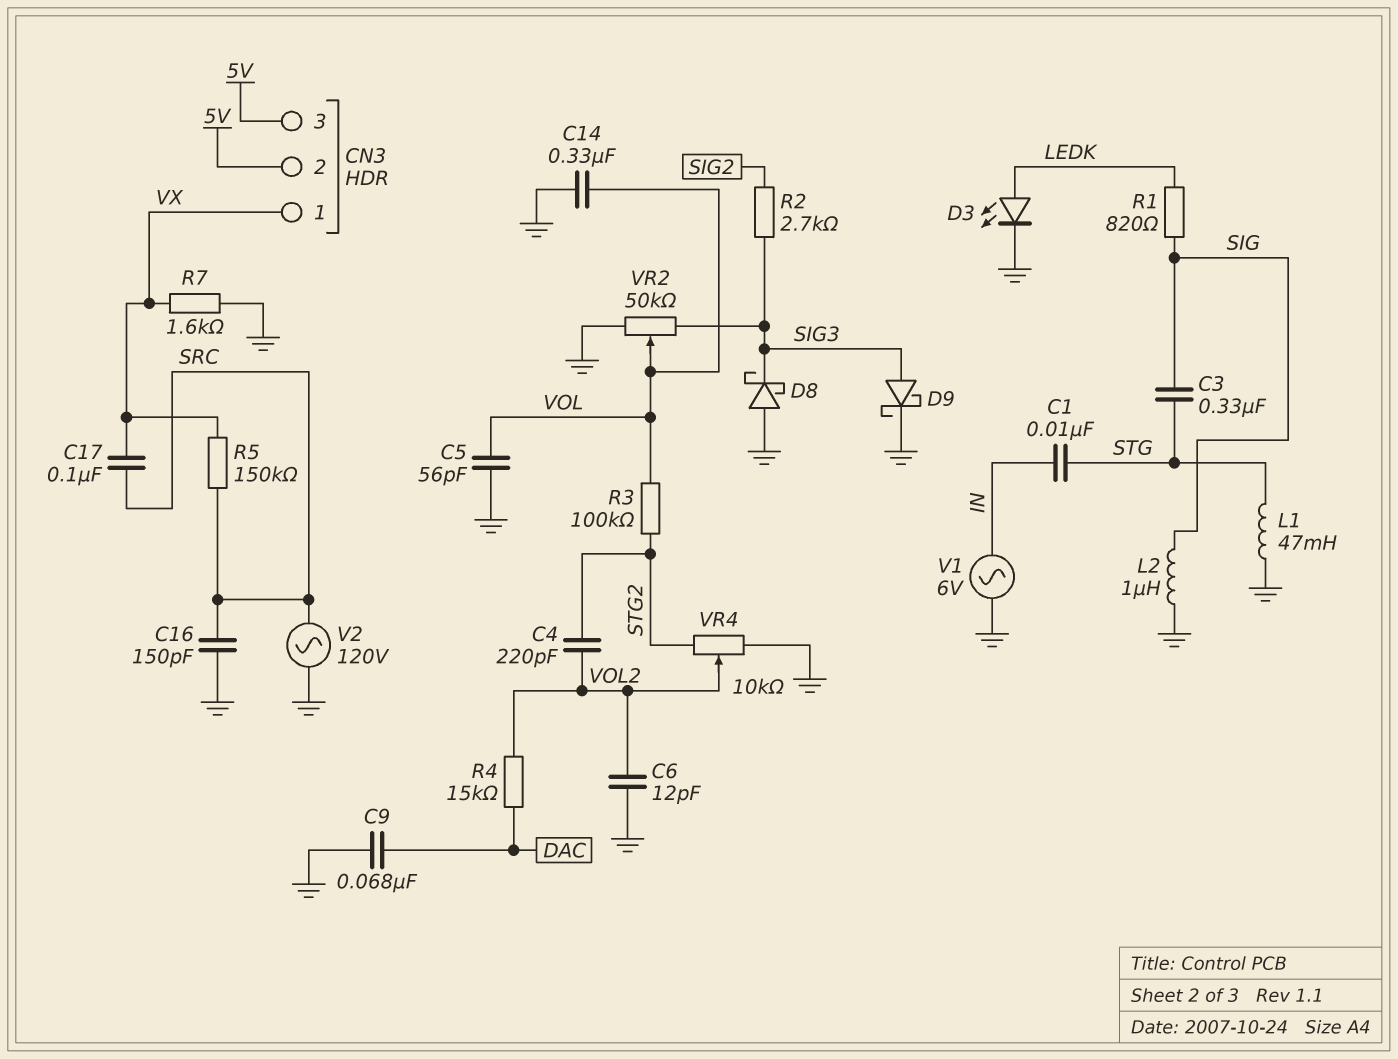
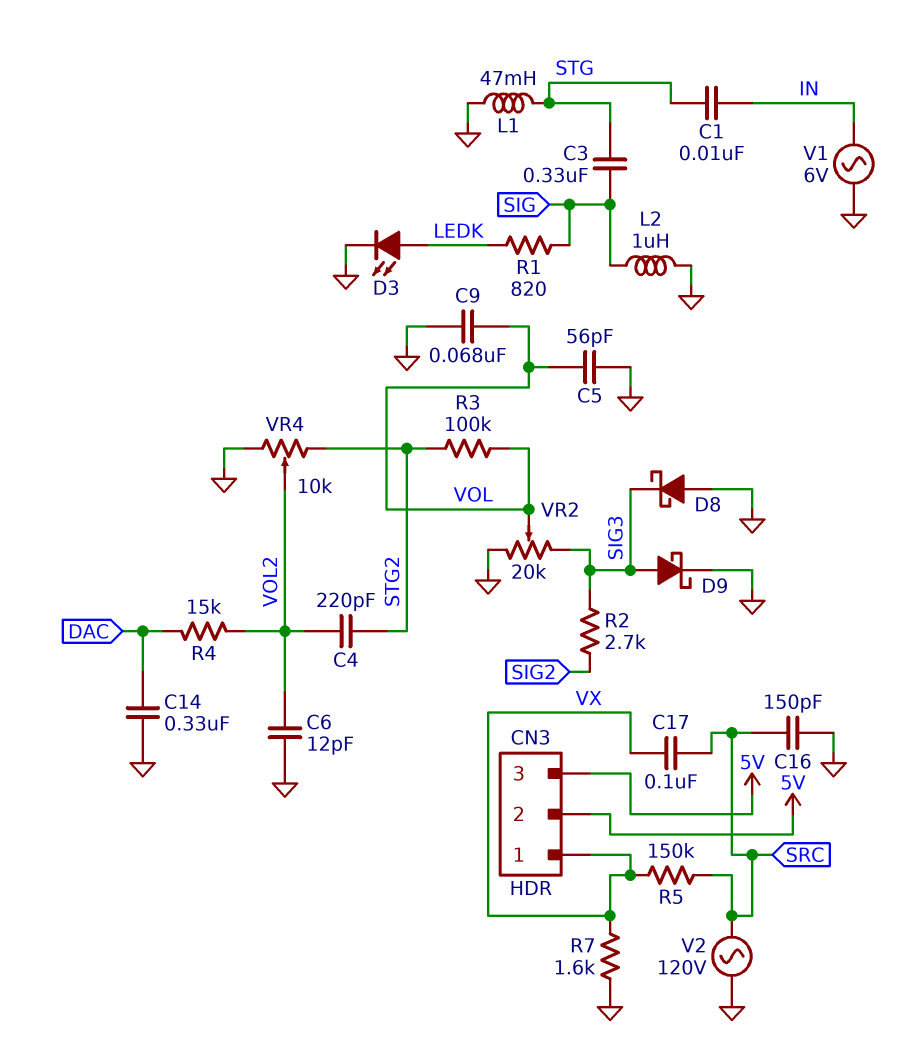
C9: 68nF (DAC, GND) -> 68nF (GND, VOL)
C14: 330nF (GND, VOL) -> 330nF (DAC, GND)
VR2: 50k (GND, SIG3, wiper VOL) -> 20k (GND, SIG3, wiper VOL)

